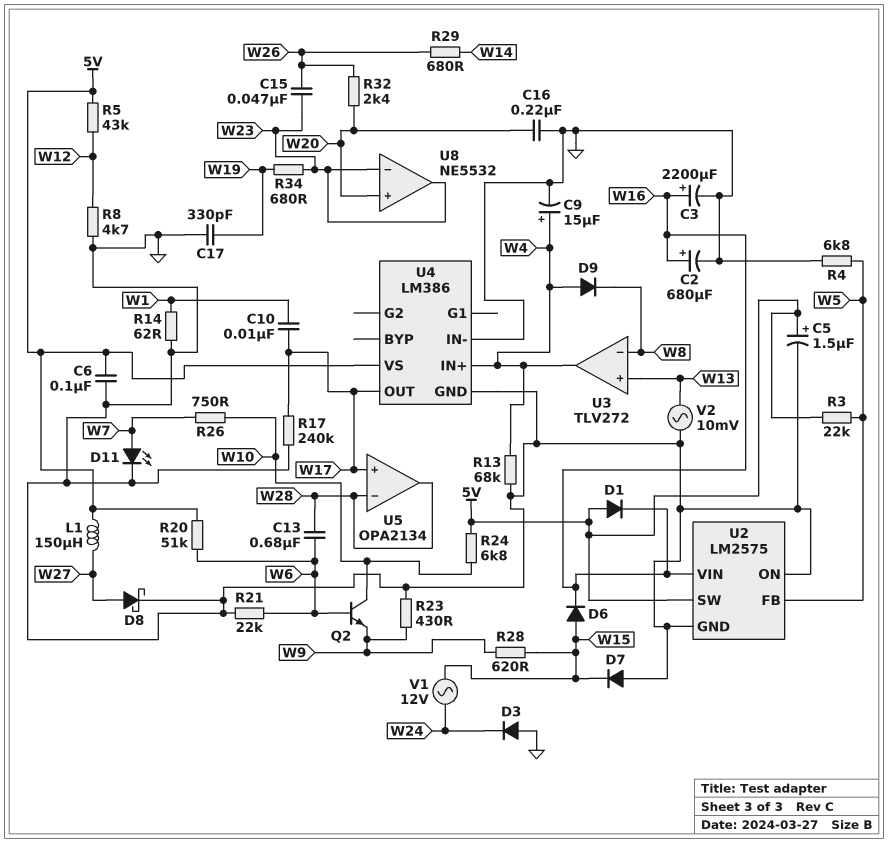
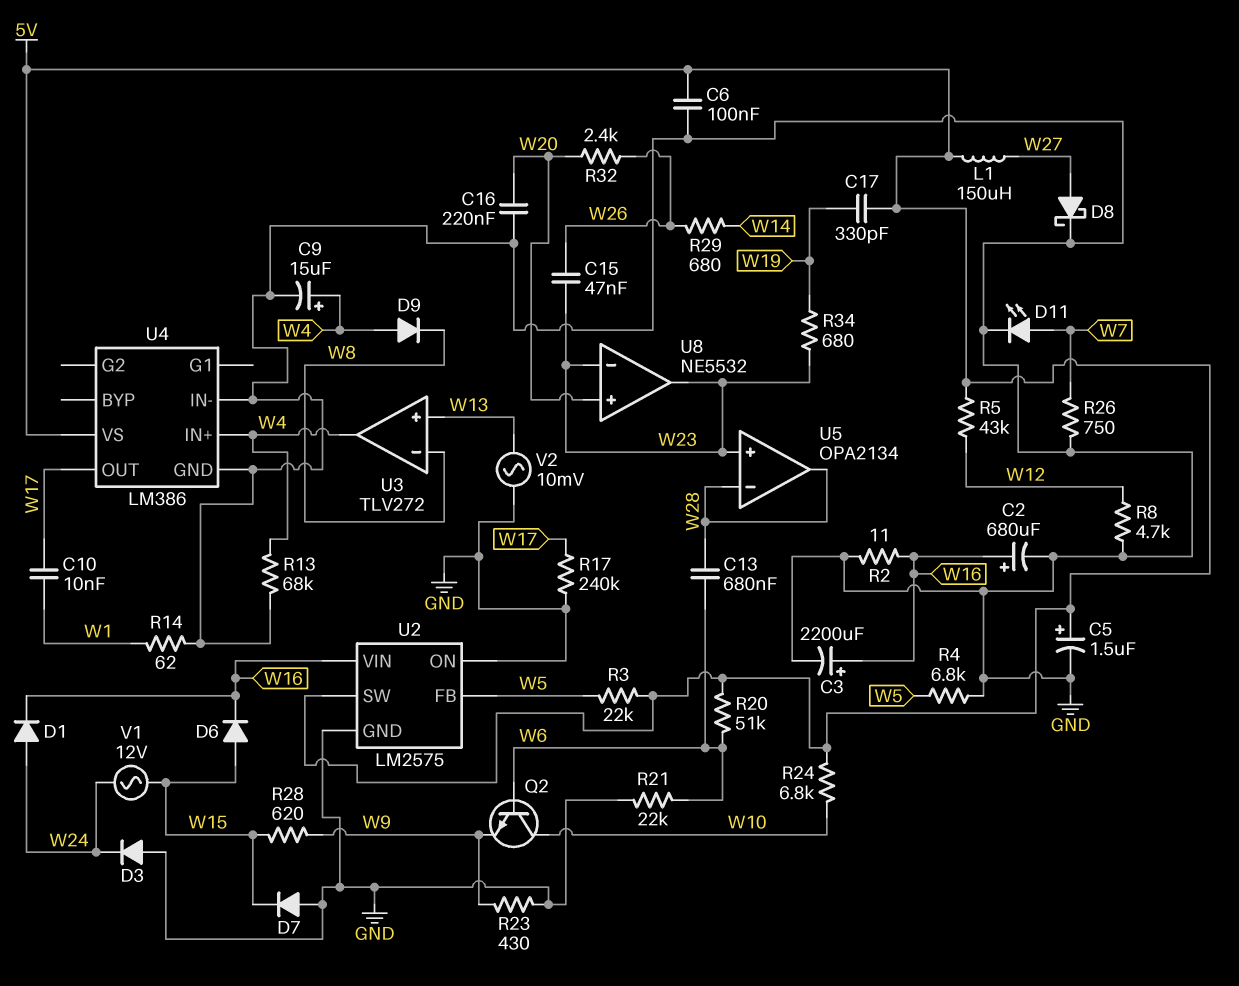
C17: 330pF (GND, W19) -> 330pF (5V, W19)
D1: diode (A 5V, K W16) -> diode (A W24, K W16)
R2: none -> 11 (GND, W16)
R26: 750 (W7, W10) -> 750 (GND, W7)
U5 pin in+: W17 -> W23

